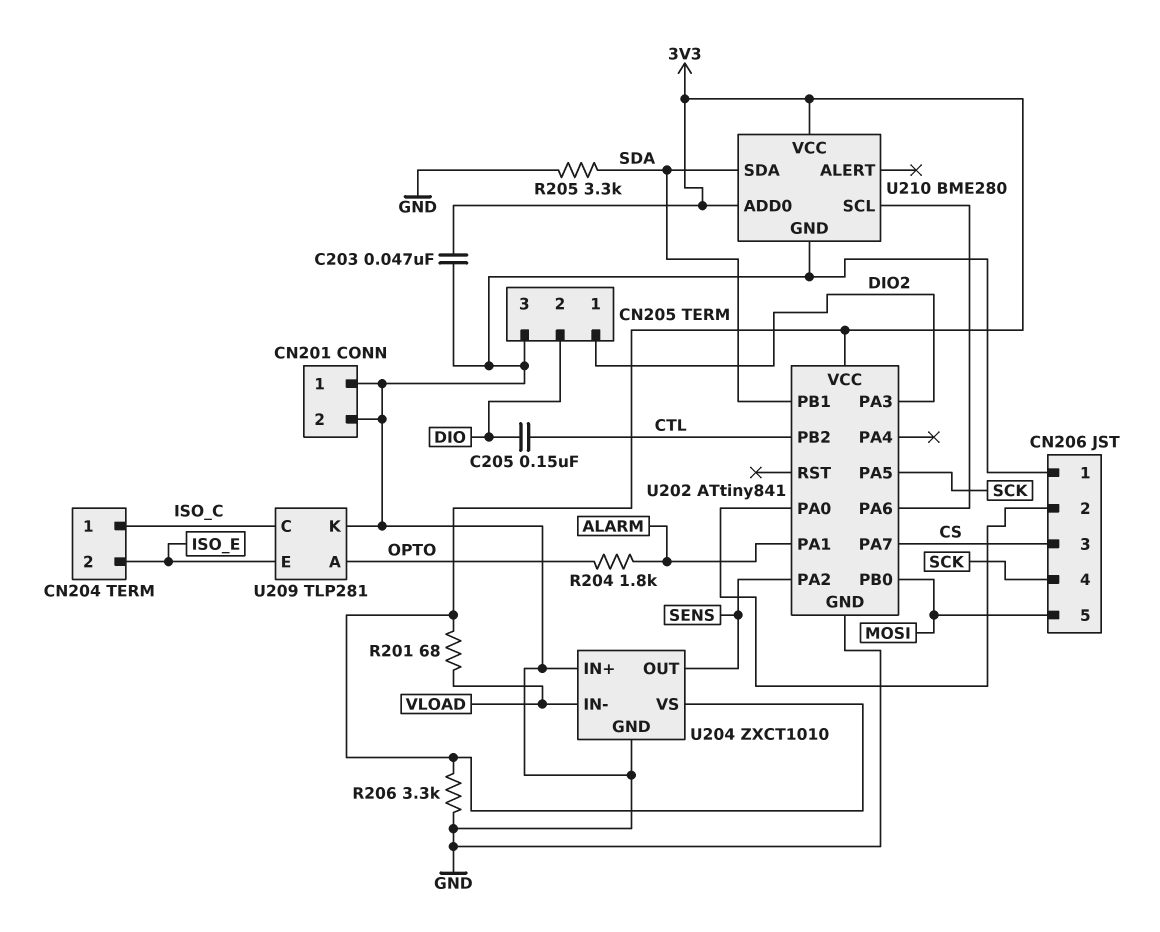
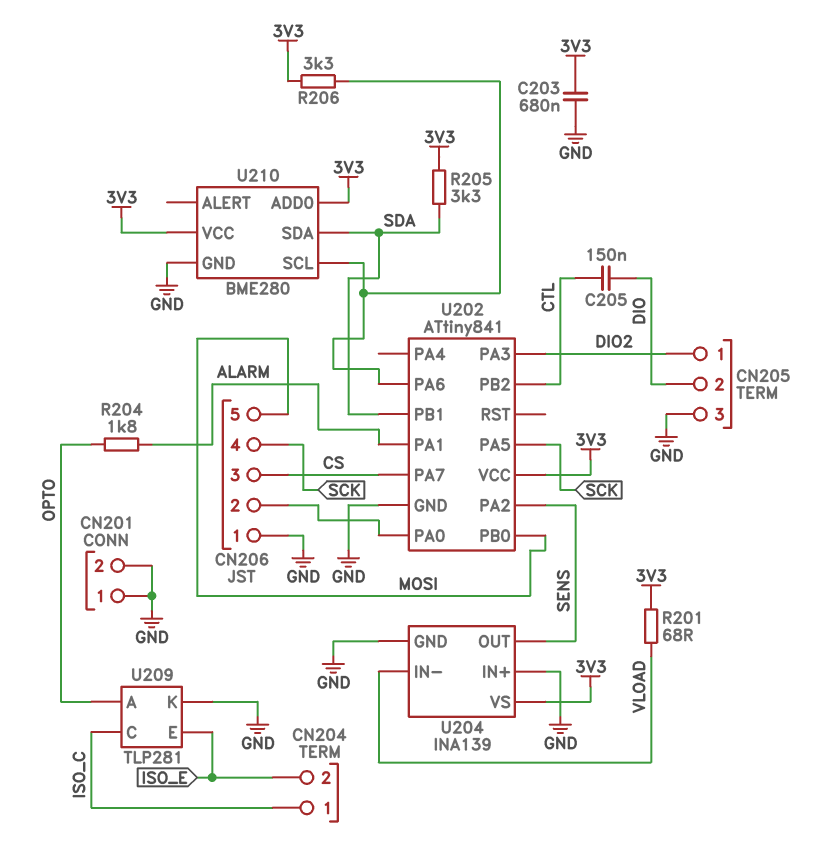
C203: 47nF (3V3, GND) -> 680nF (3V3, GND)
R205: 3.3k (GND, SDA) -> 3.3k (3V3, SDA)
R206: 3.3k (3V3, GND) -> 3.3k (3V3, U202/PA6)
U204: ZXCT1010 -> INA139

